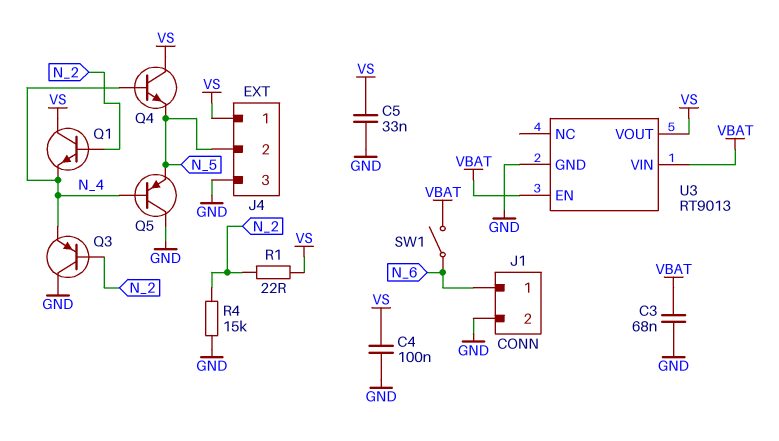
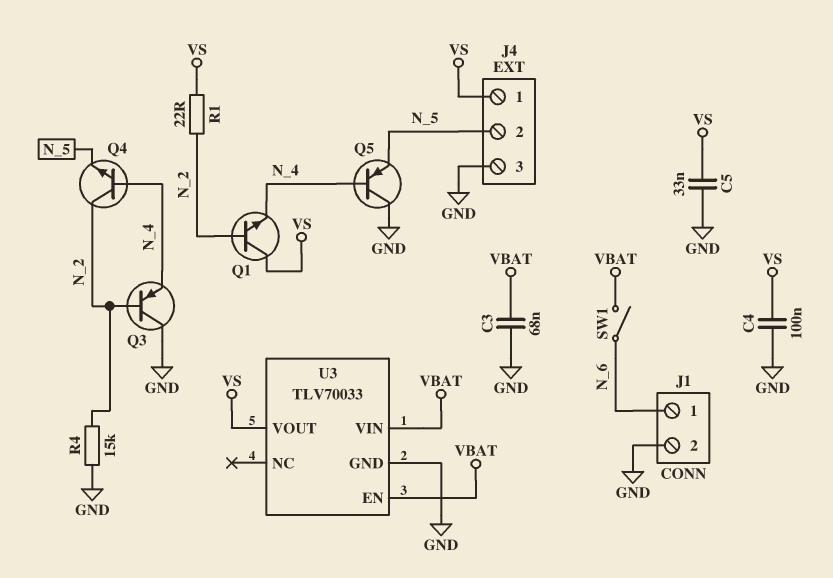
Q4: NPN (B N_4, C VS, E N_5) -> NPN (B N_4, C N_2, E N_5)
U3: RT9013 -> TLV70033

